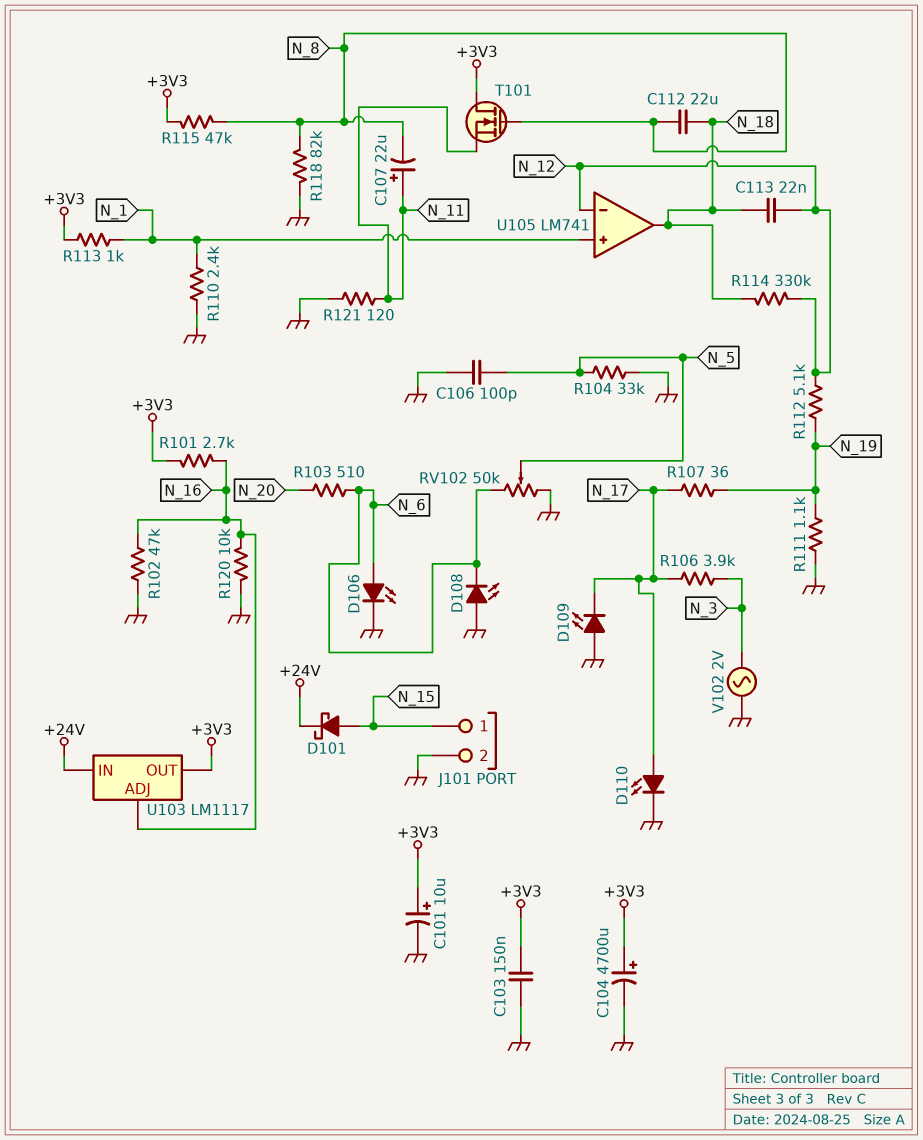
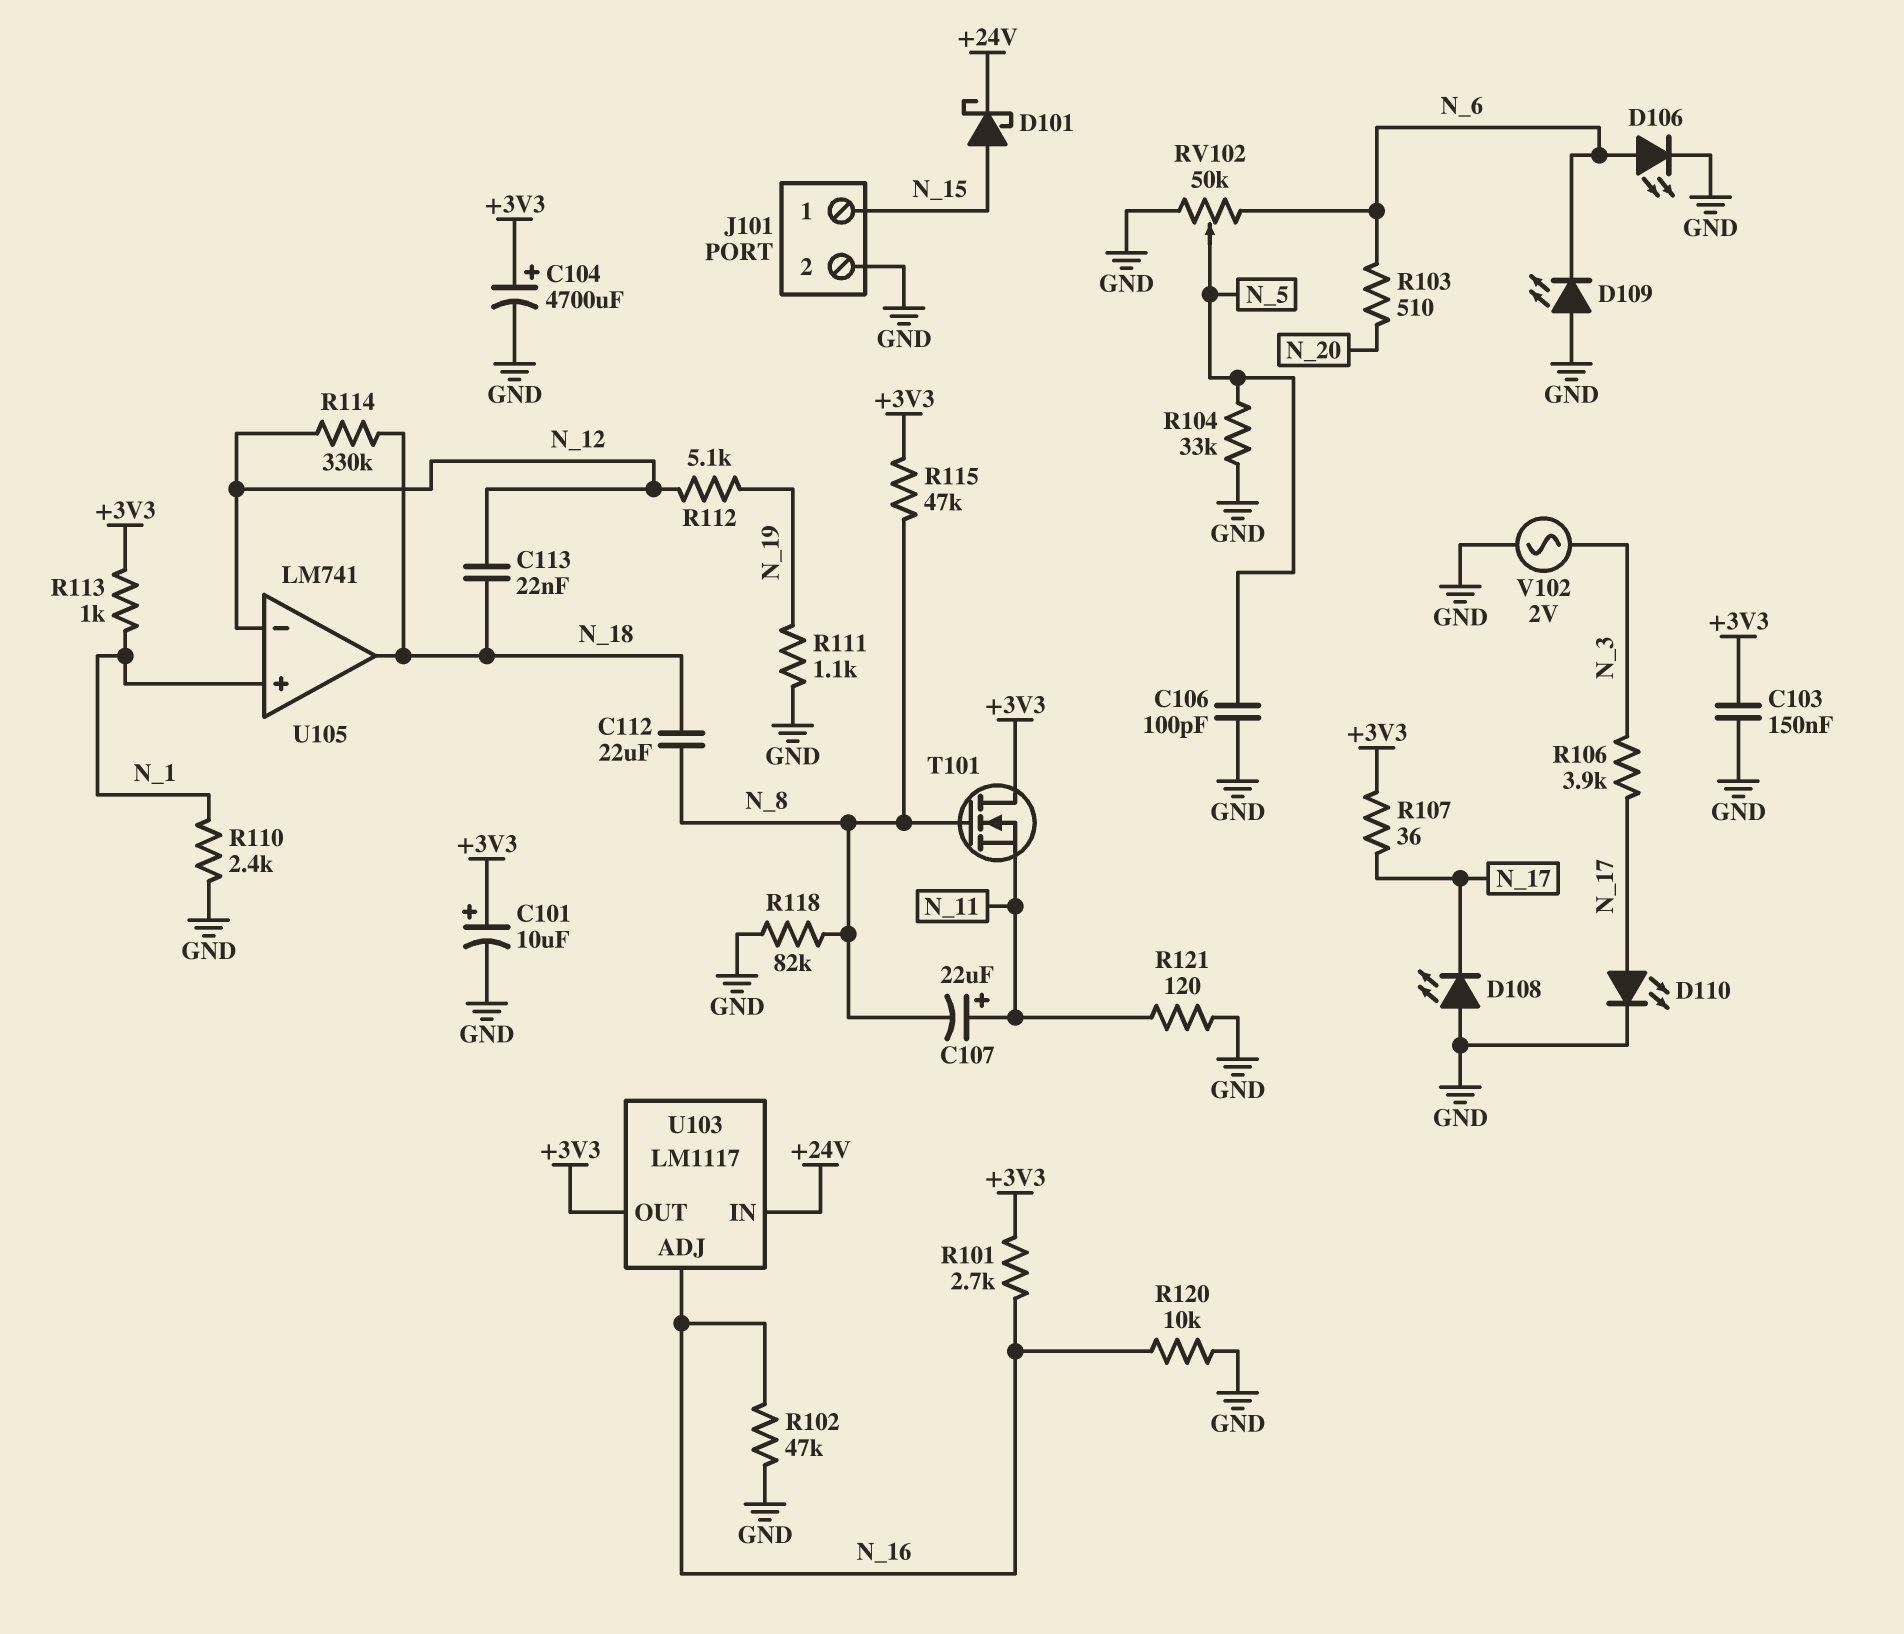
D108: LED (A GND, K N_6) -> LED (A GND, K N_17)
D109: LED (A GND, K N_17) -> LED (A GND, K N_6)
R107: 36 (N_17, N_19) -> 36 (+3V3, N_17)

